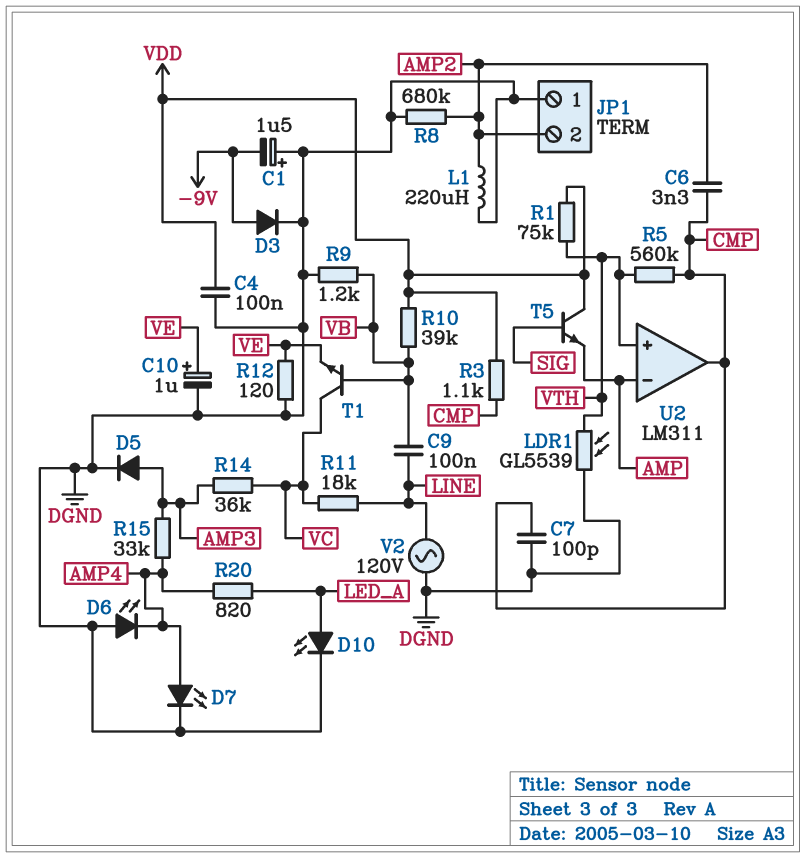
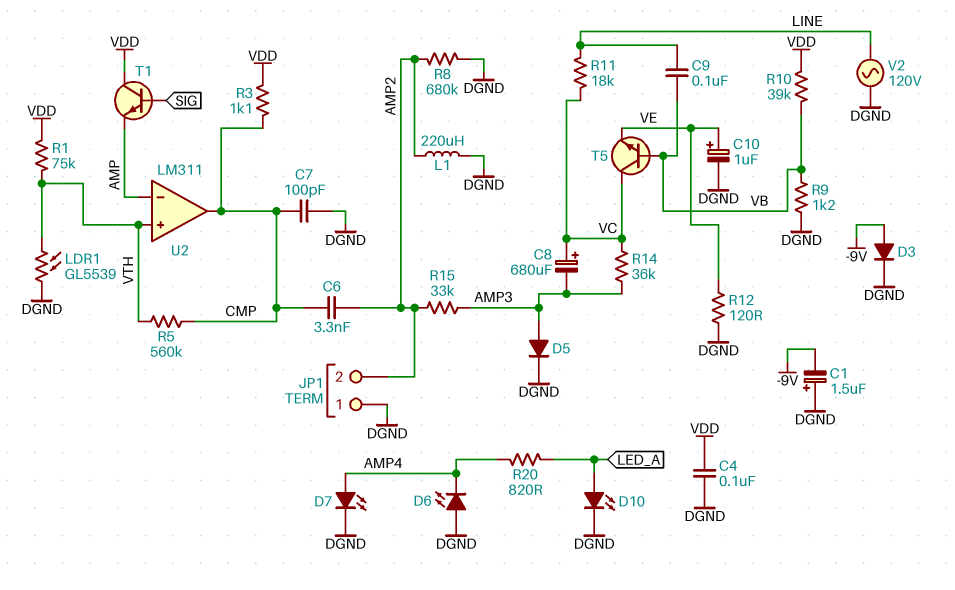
C8: none -> 680uF (plus VC, minus AMP3)
R15: 33k (AMP3, AMP4) -> 33k (AMP2, AMP3)
T1: NPN (B VB, C VC, E VE) -> NPN (B SIG, C VDD, E AMP)
T5: NPN (B SIG, C VDD, E AMP) -> NPN (B VB, C VC, E VE)

